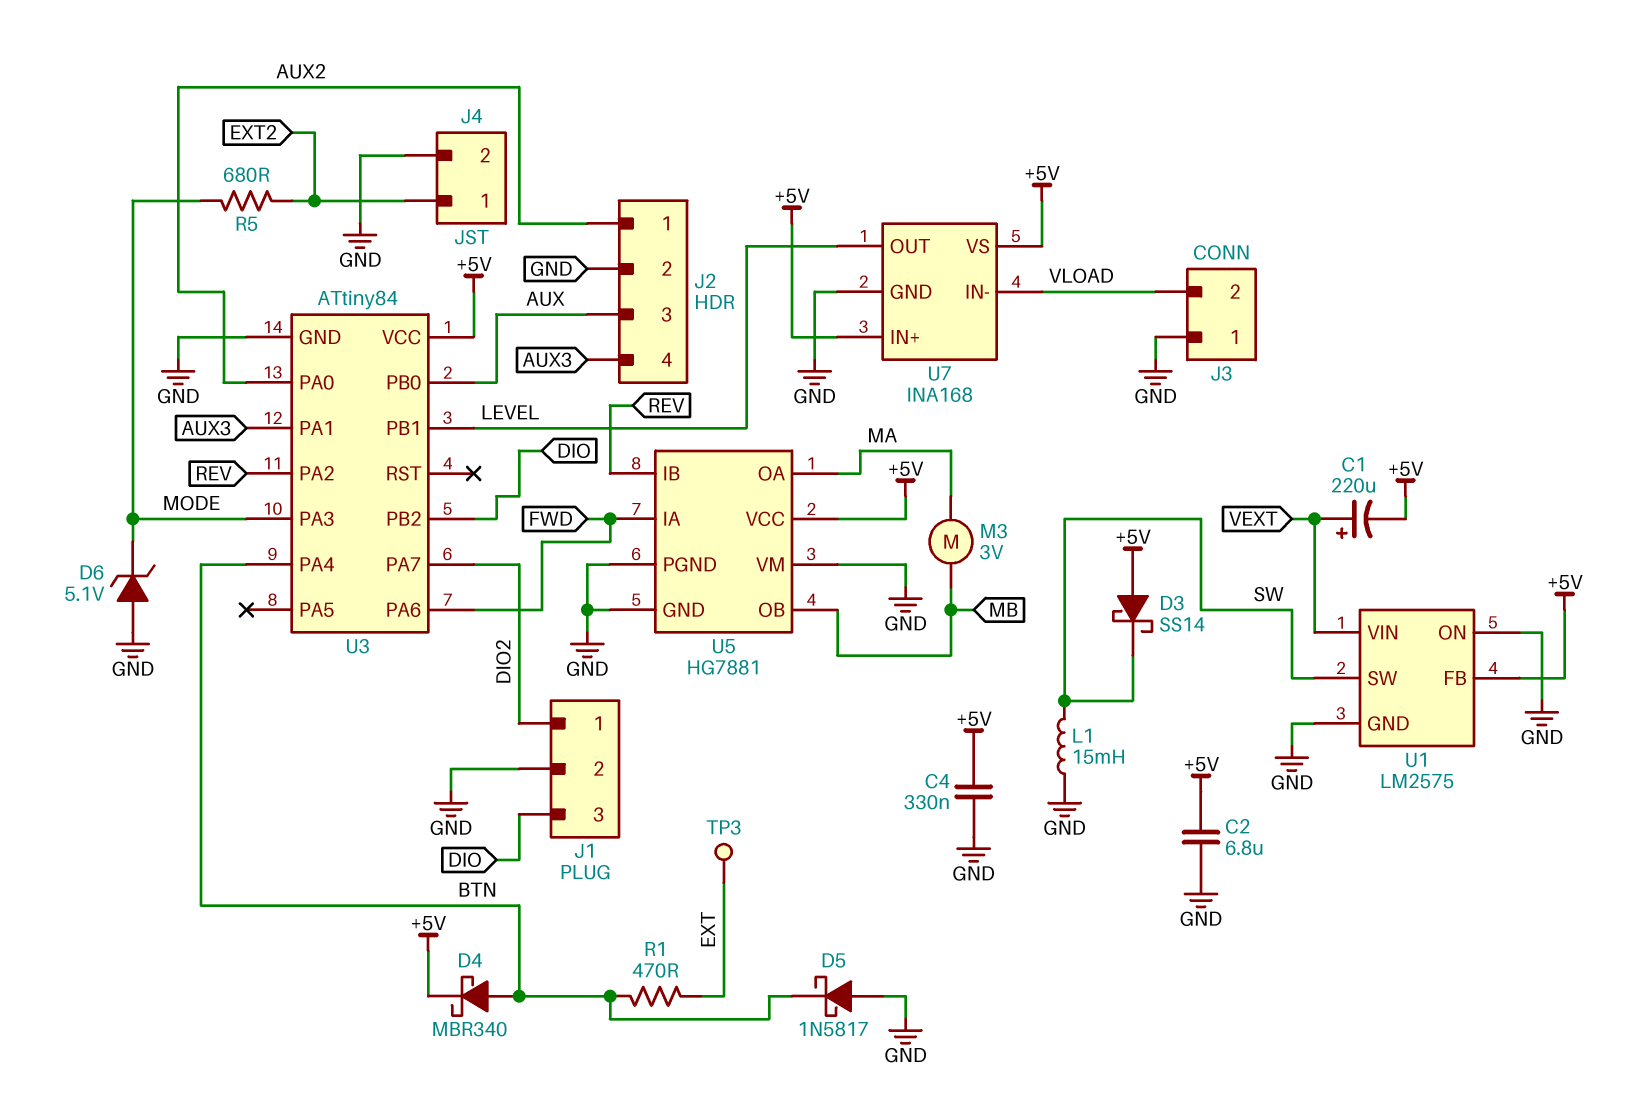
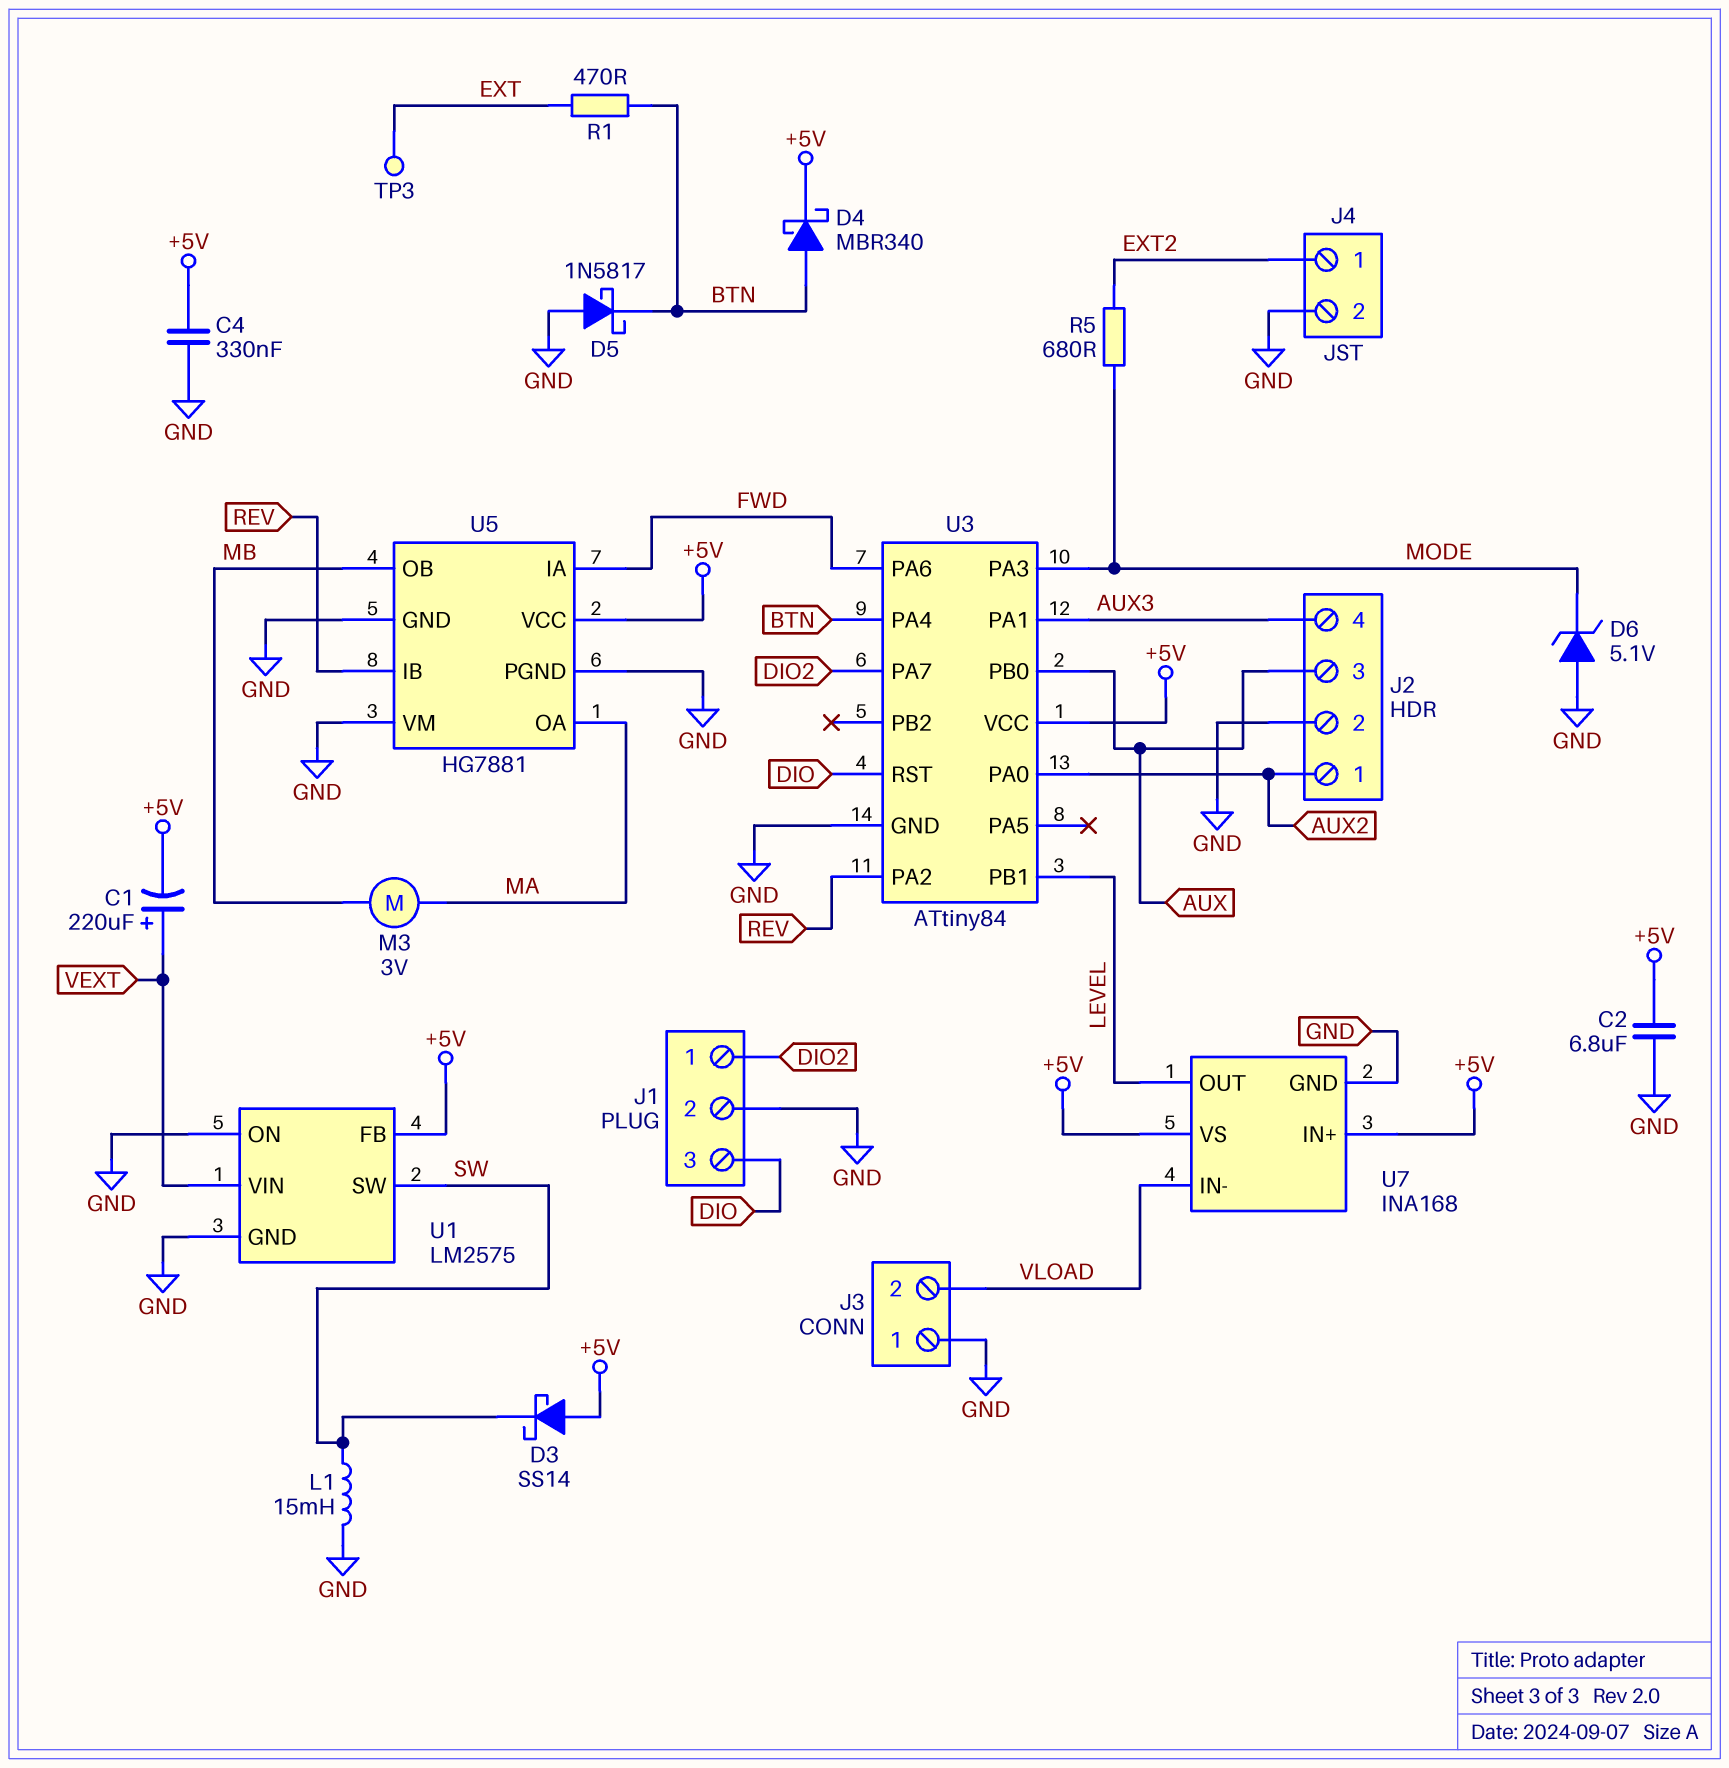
U3 pin PB2: DIO -> none
U3 pin RST: none -> DIO

